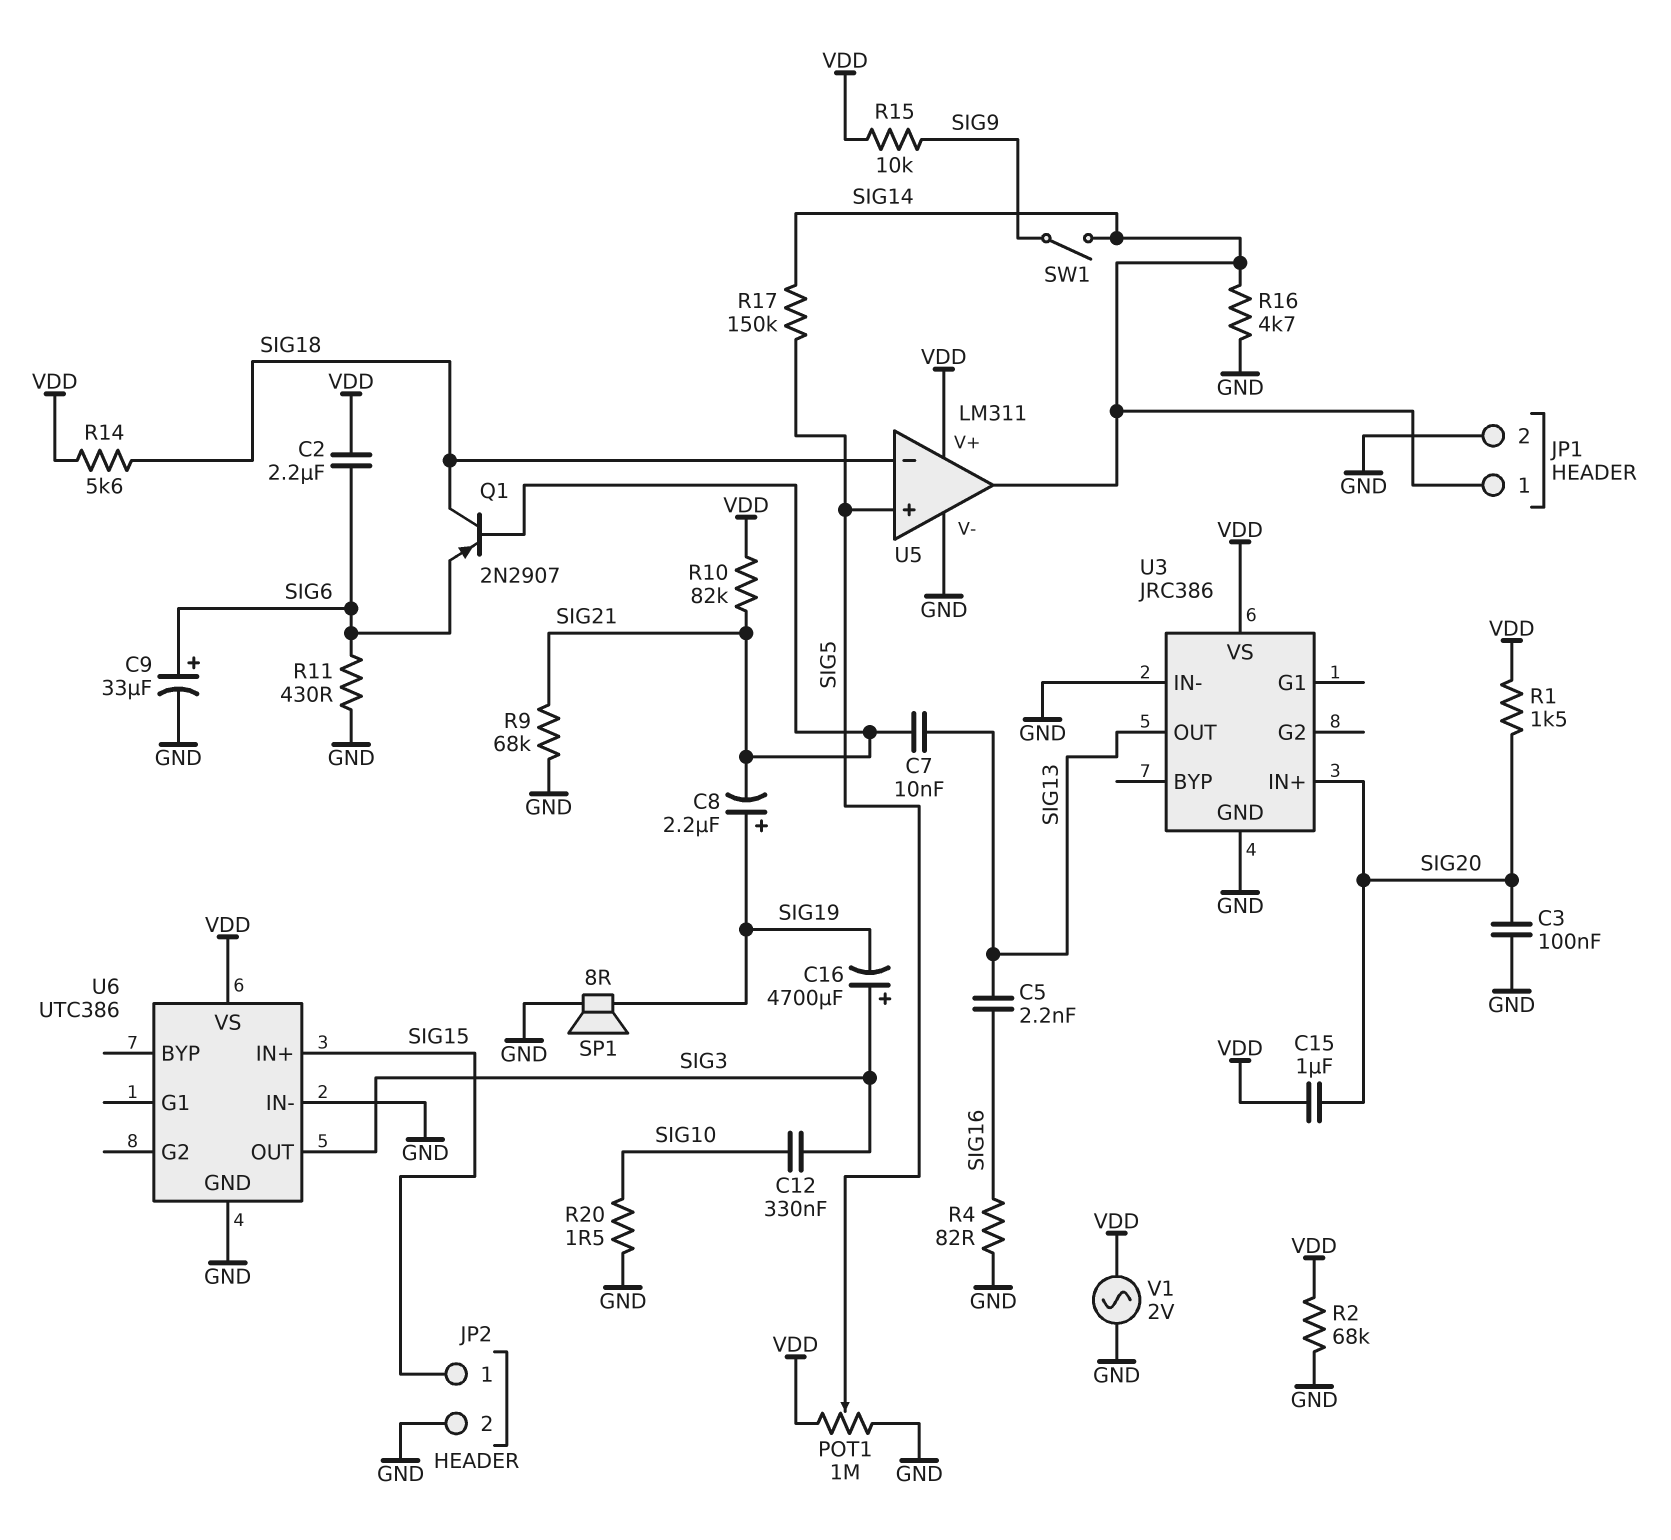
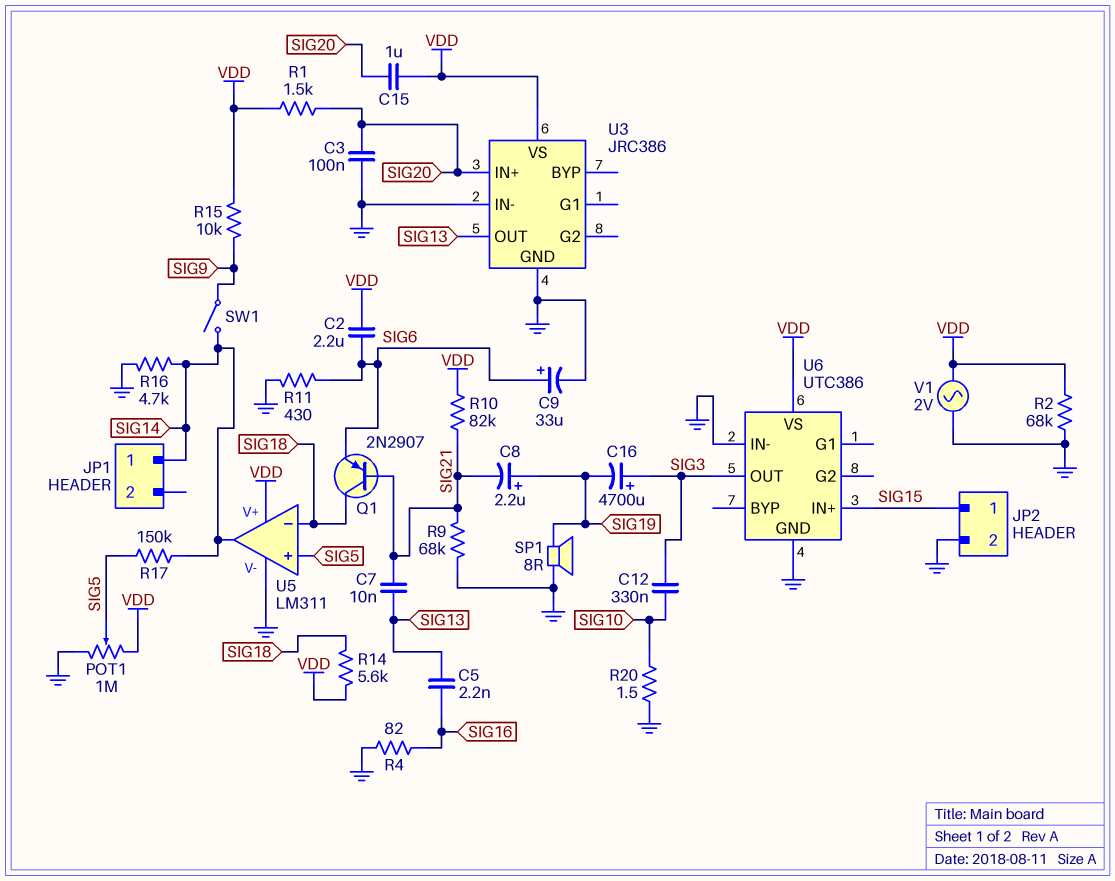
JP1 pin 2: GND -> none

